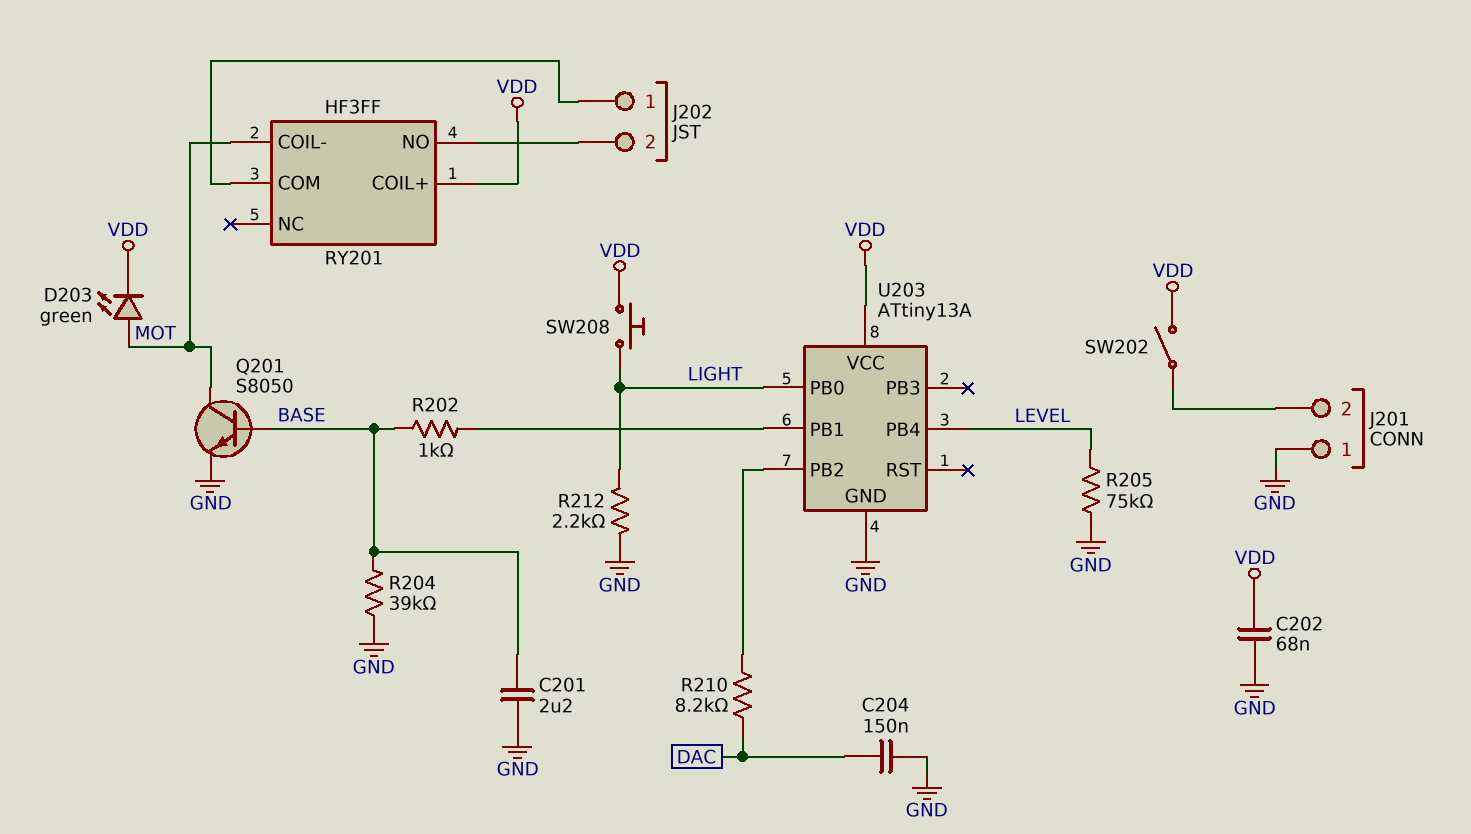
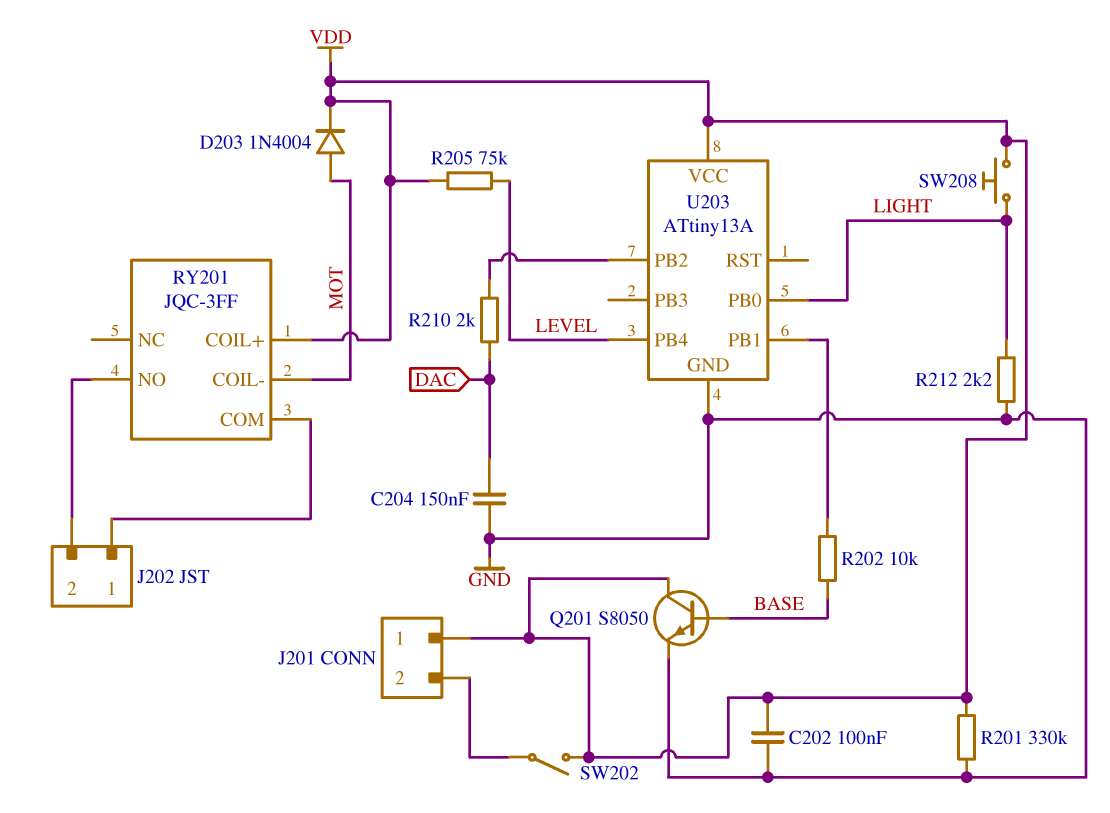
C201: 2.2uF (BASE, GND) -> none
C202: 68nF (GND, VDD) -> 100nF (GND, VDD)
D203: LED green (A MOT, K VDD) -> diode 1N4004 (A MOT, K VDD)
J201 pin 1: GND -> VDD
Q201: NPN S8050 (B BASE, C MOT, E GND) -> NPN S8050 (B BASE, C VDD, E GND)
R201: none -> 330k (GND, VDD)
R202: 1k (BASE, U203/PB1) -> 10k (BASE, U203/PB1)
R204: 39k (BASE, GND) -> none
R205: 75k (GND, LEVEL) -> 75k (LEVEL, VDD)
R210: 8.2k (DAC, U203/PB2) -> 2k (DAC, U203/PB2)
RY201: HF3FF -> JQC-3FF

